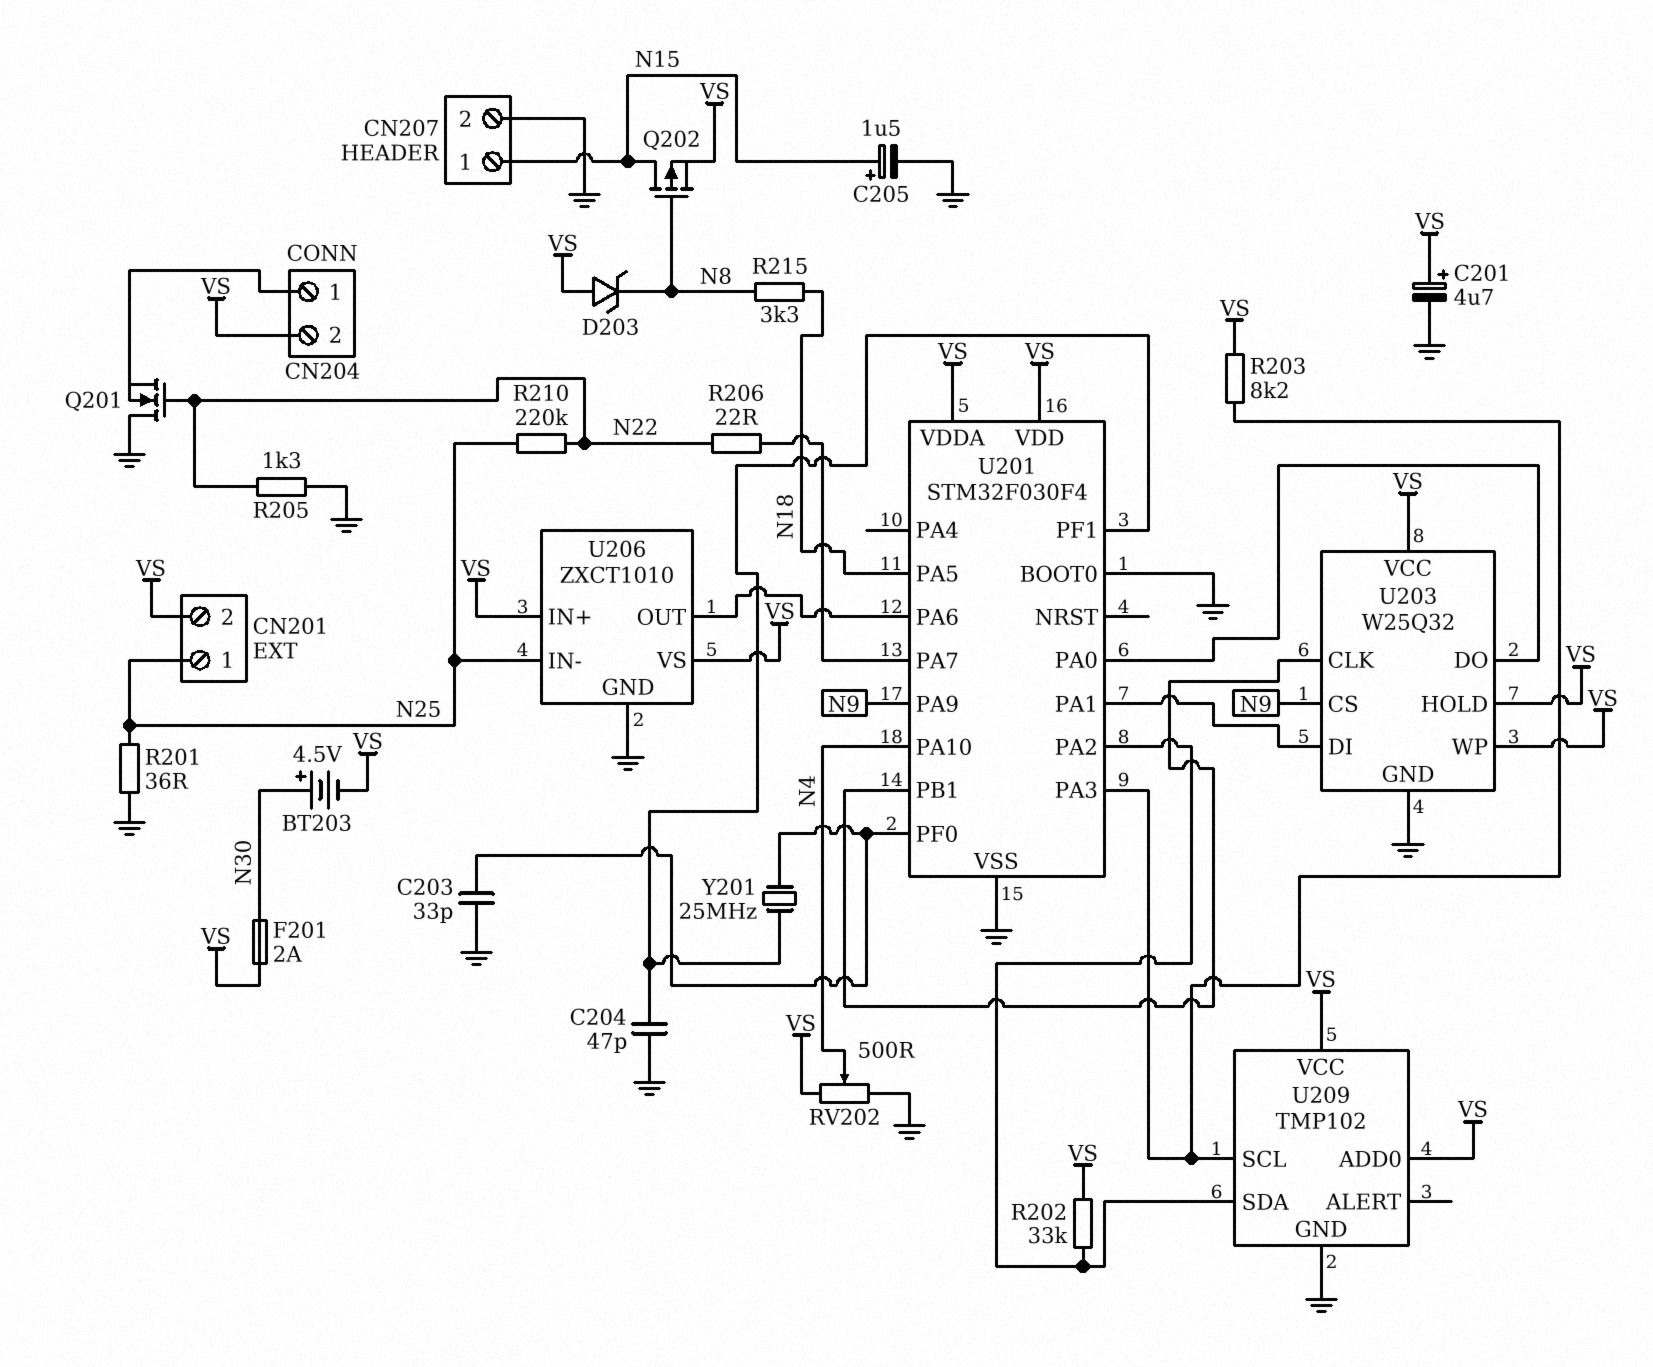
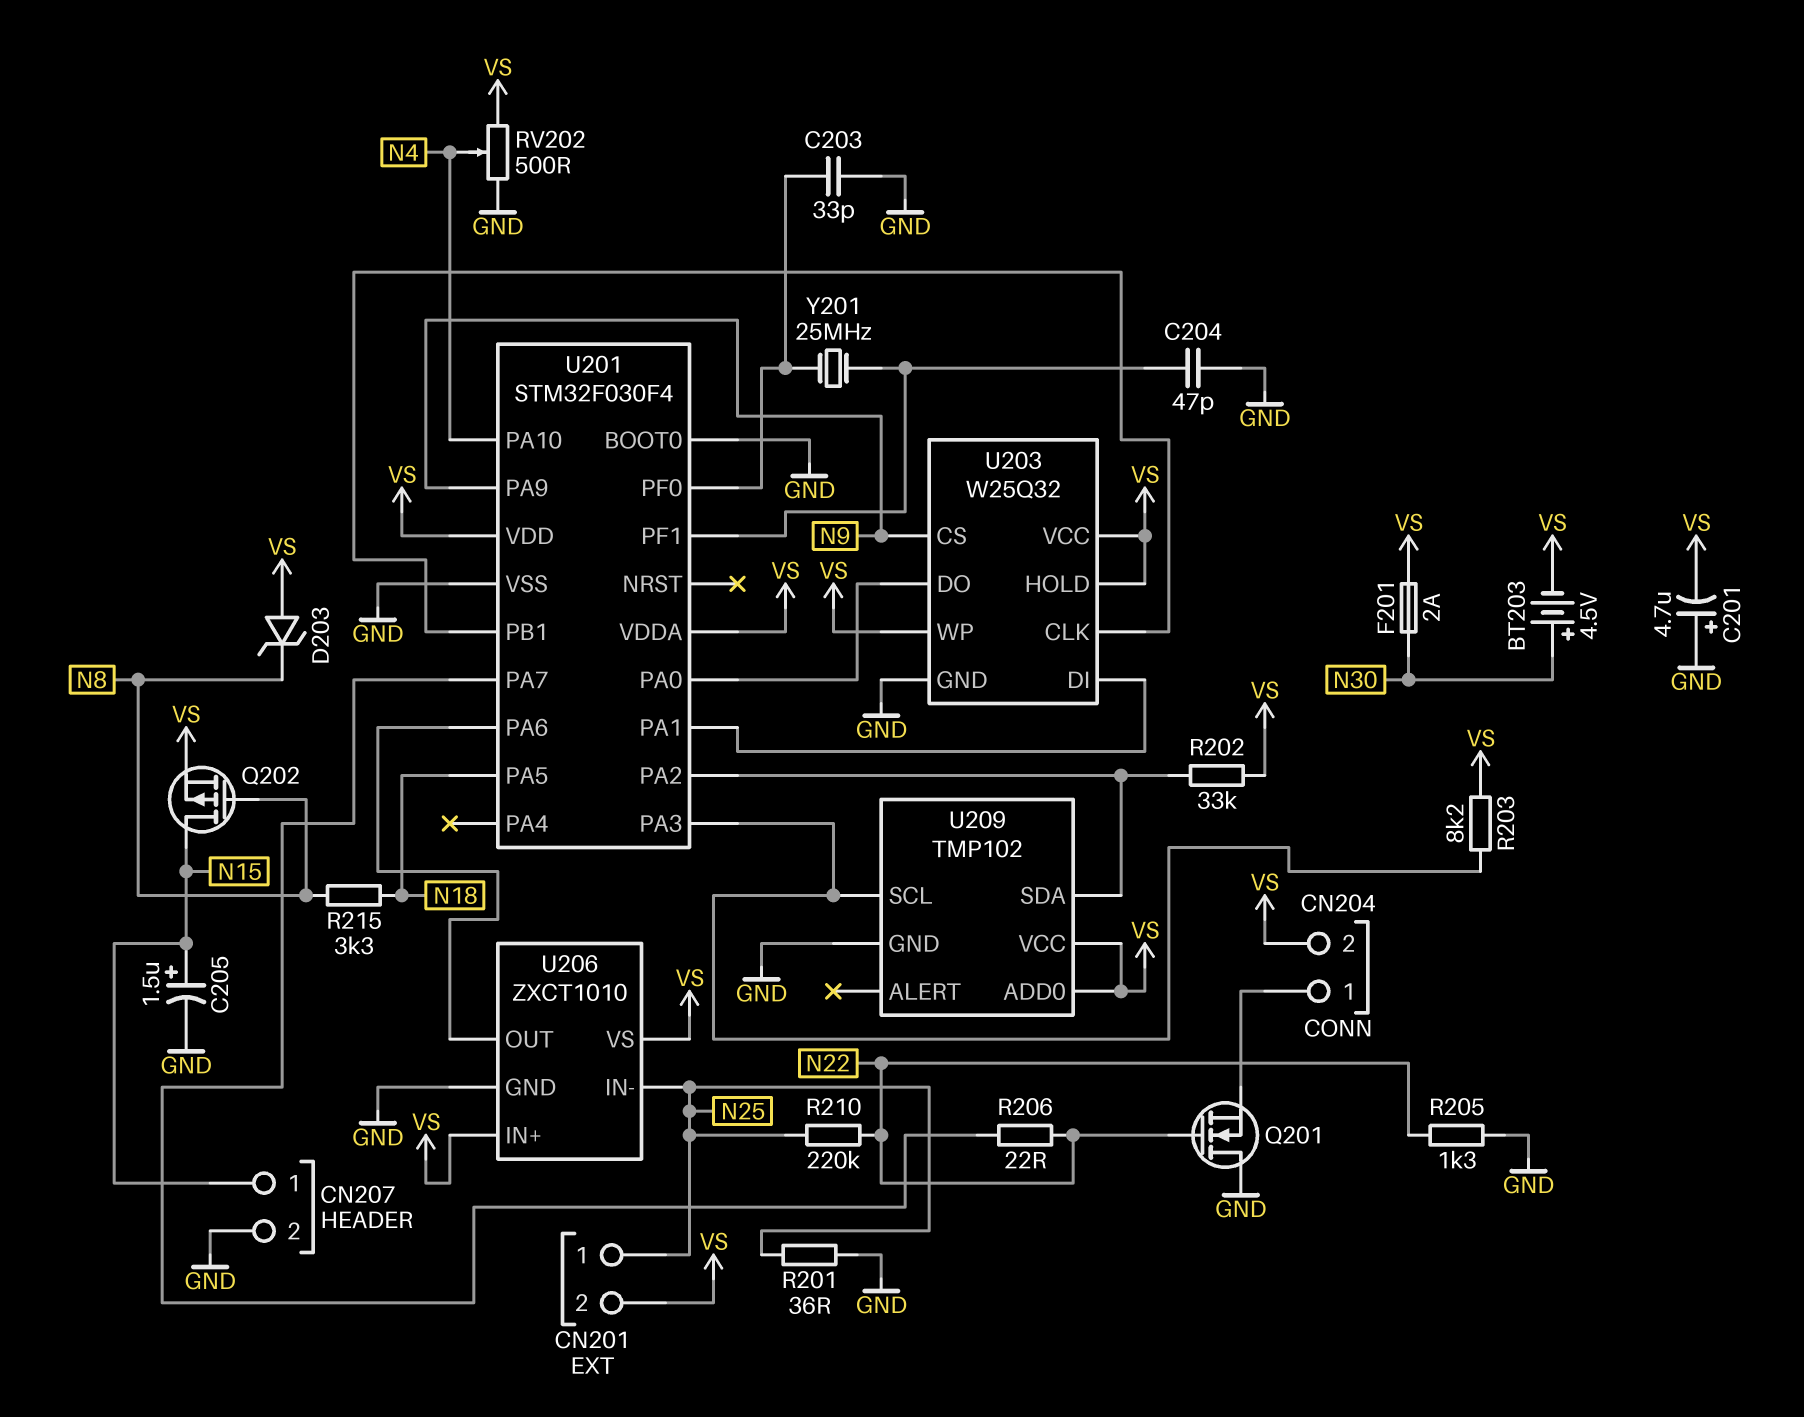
C201: 4.7uF (plus VS, minus GND) -> 4.7uF (plus GND, minus VS)

